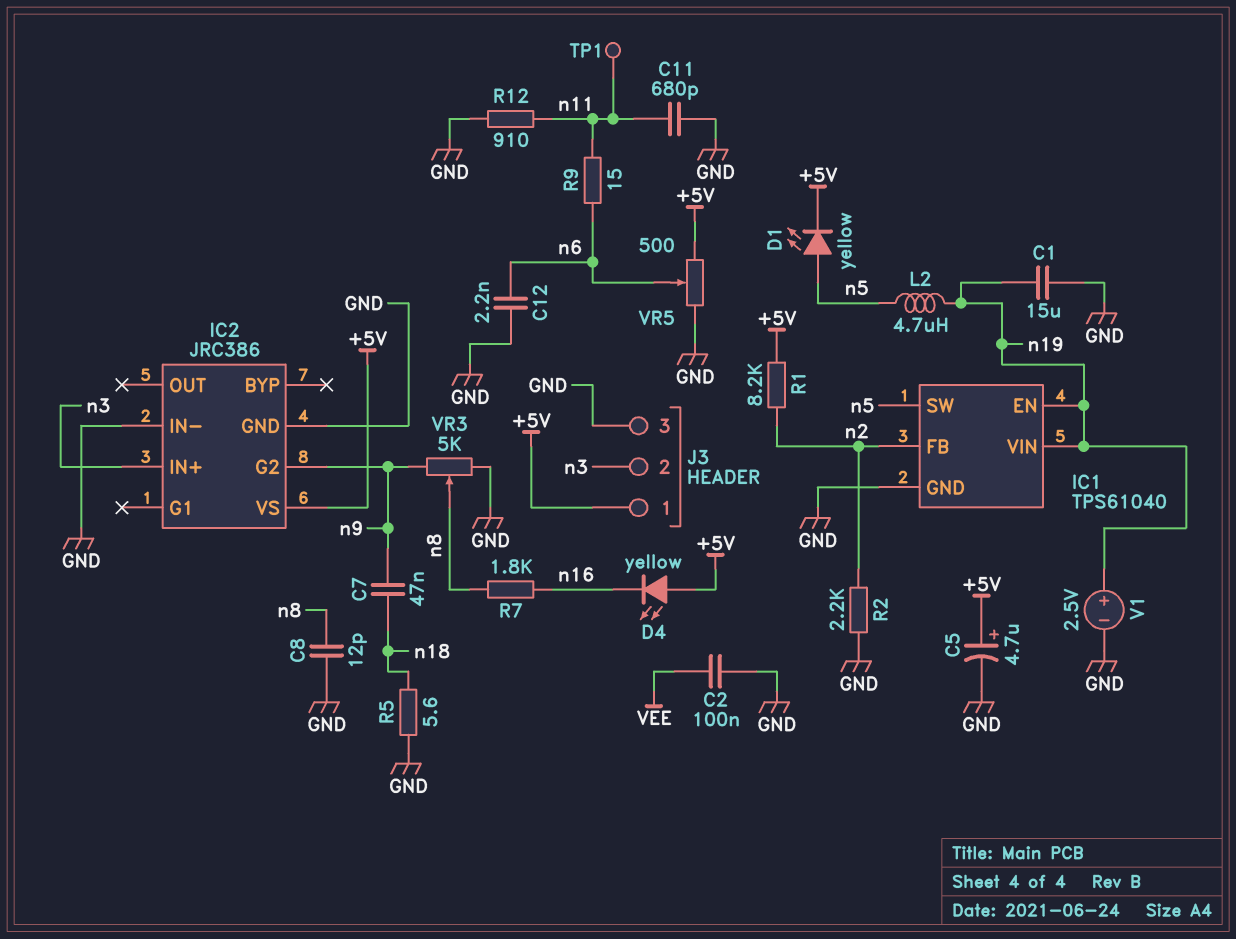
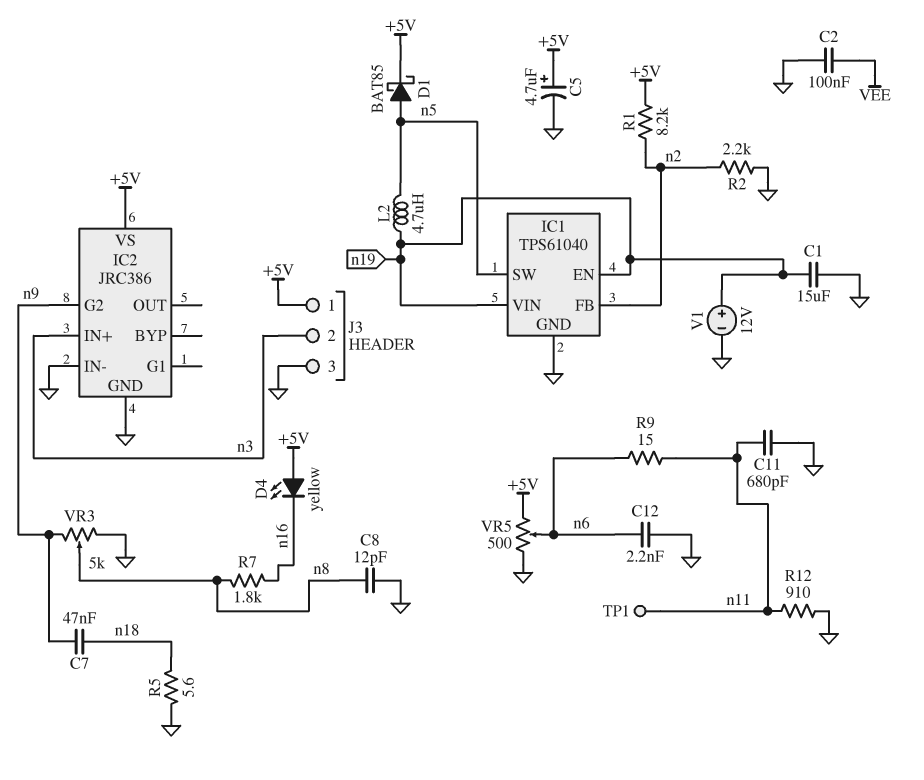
D1: LED yellow (A n5, K +5V) -> schottky BAT85 (A n5, K +5V)
V1: 2.5V (plus n19, minus GND) -> 12V (plus n19, minus GND)

